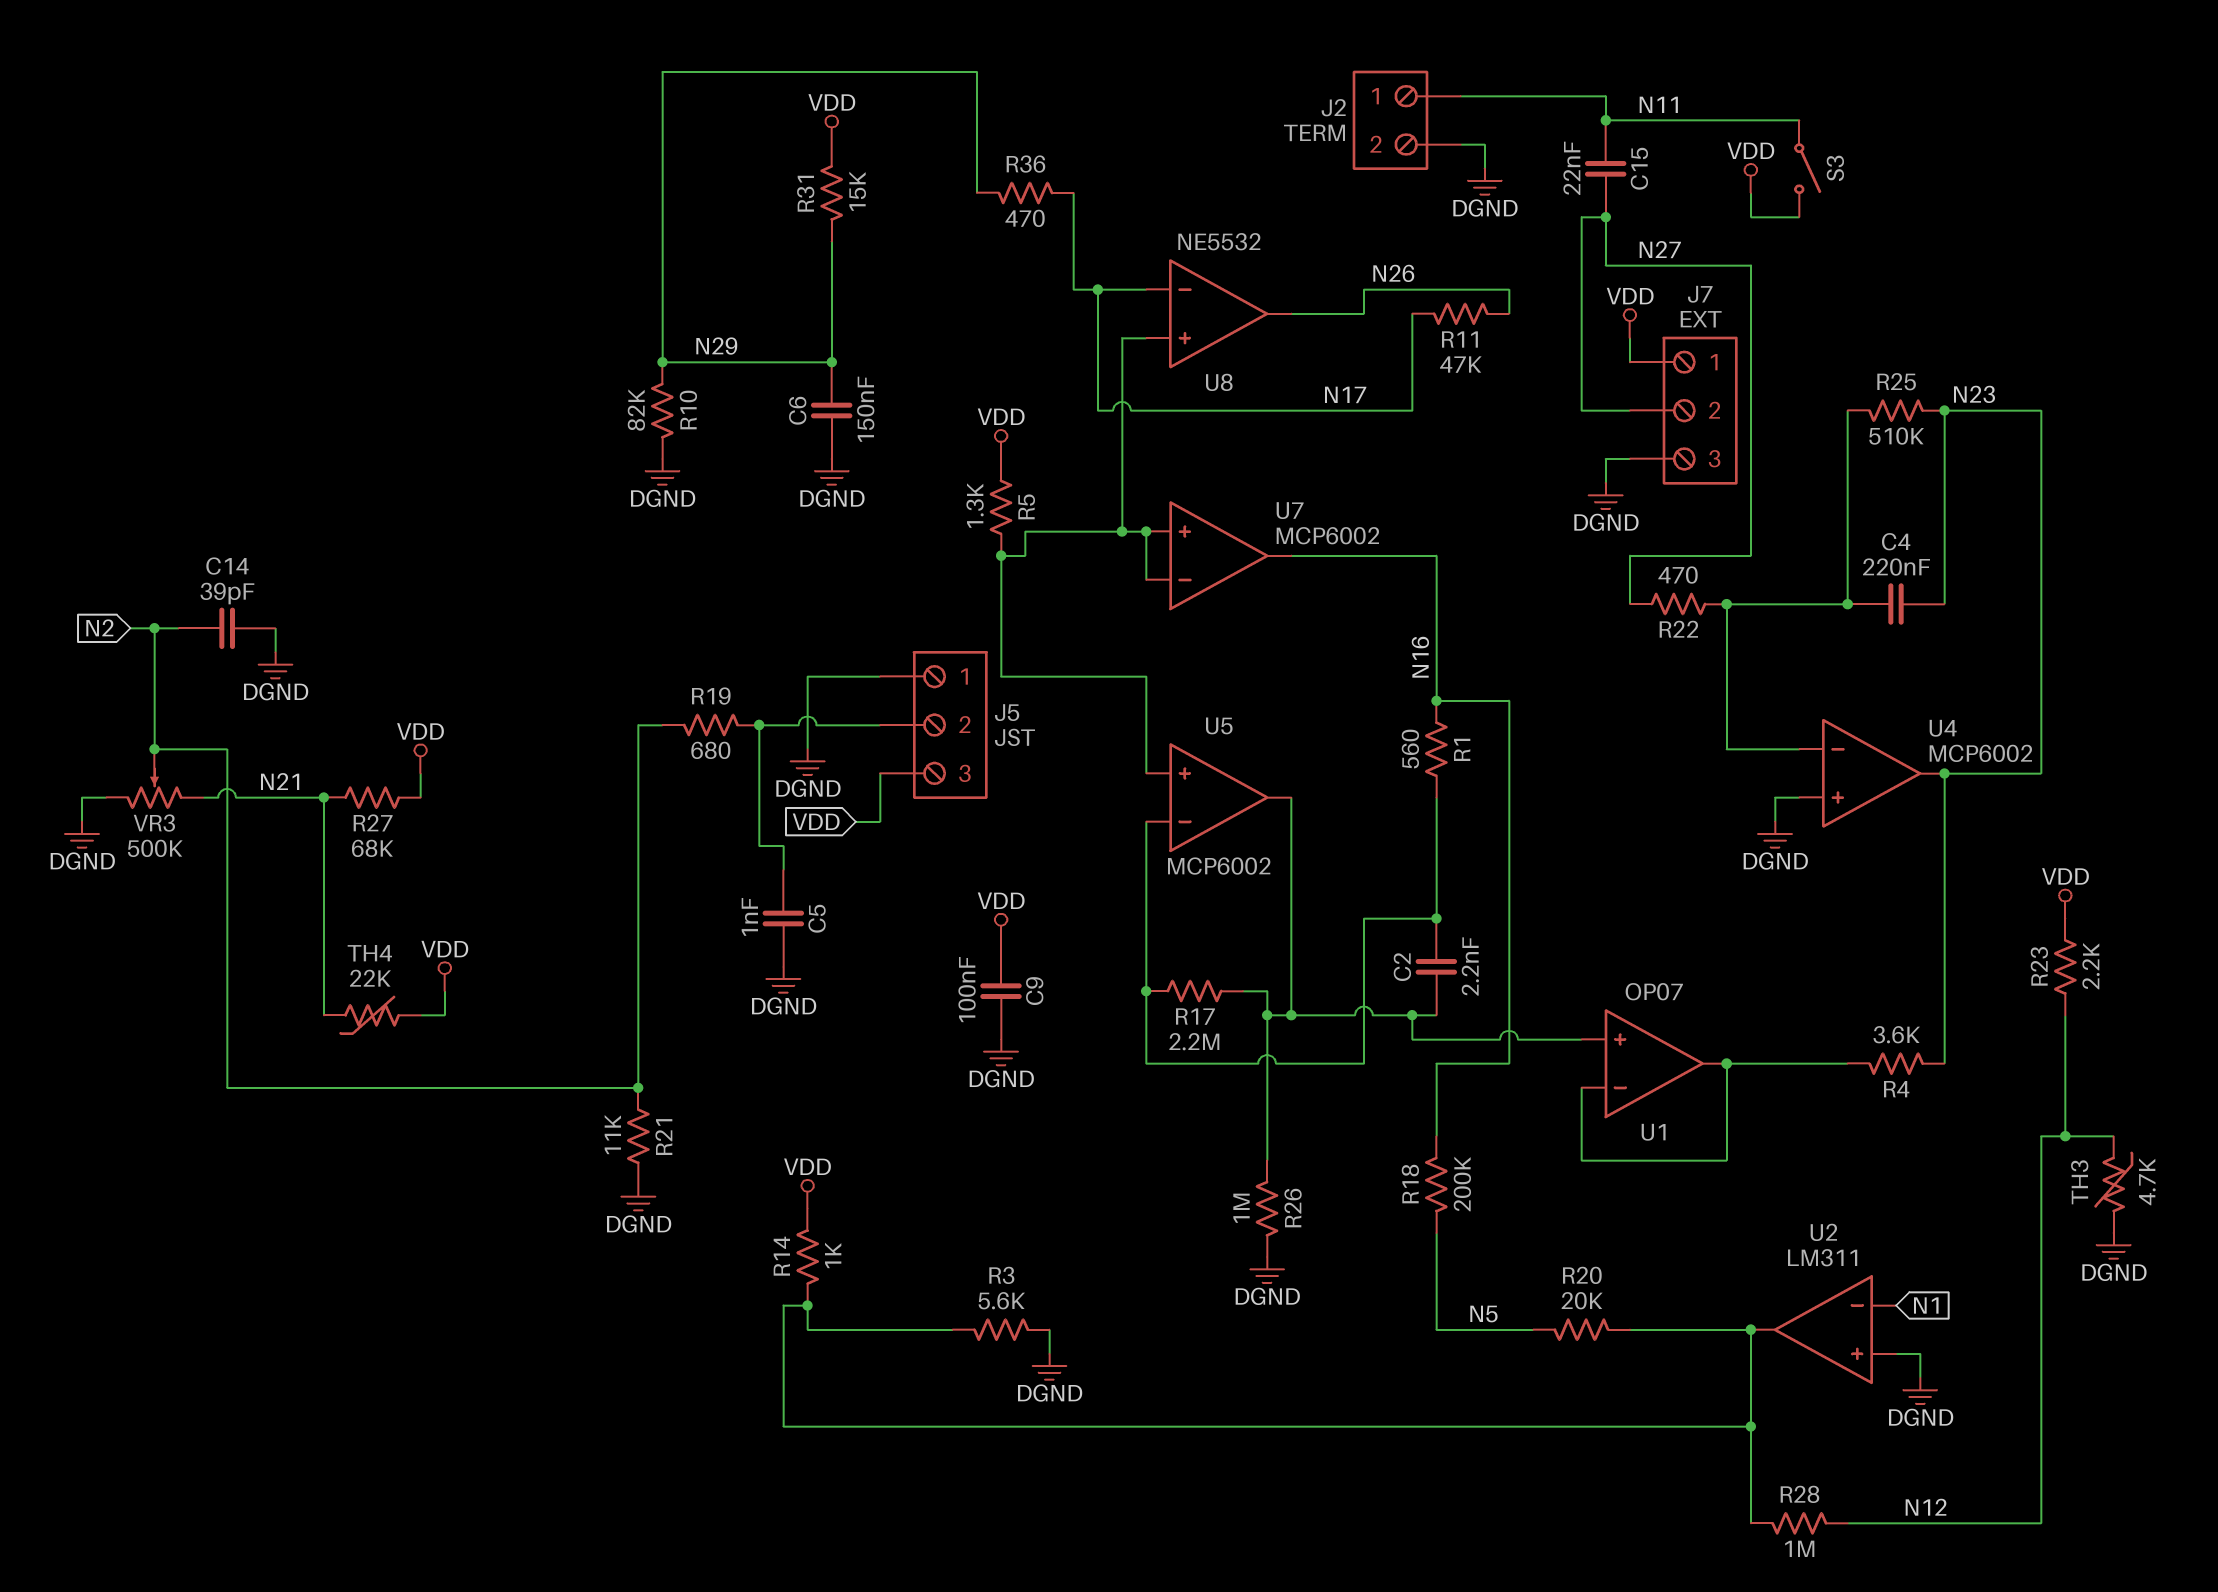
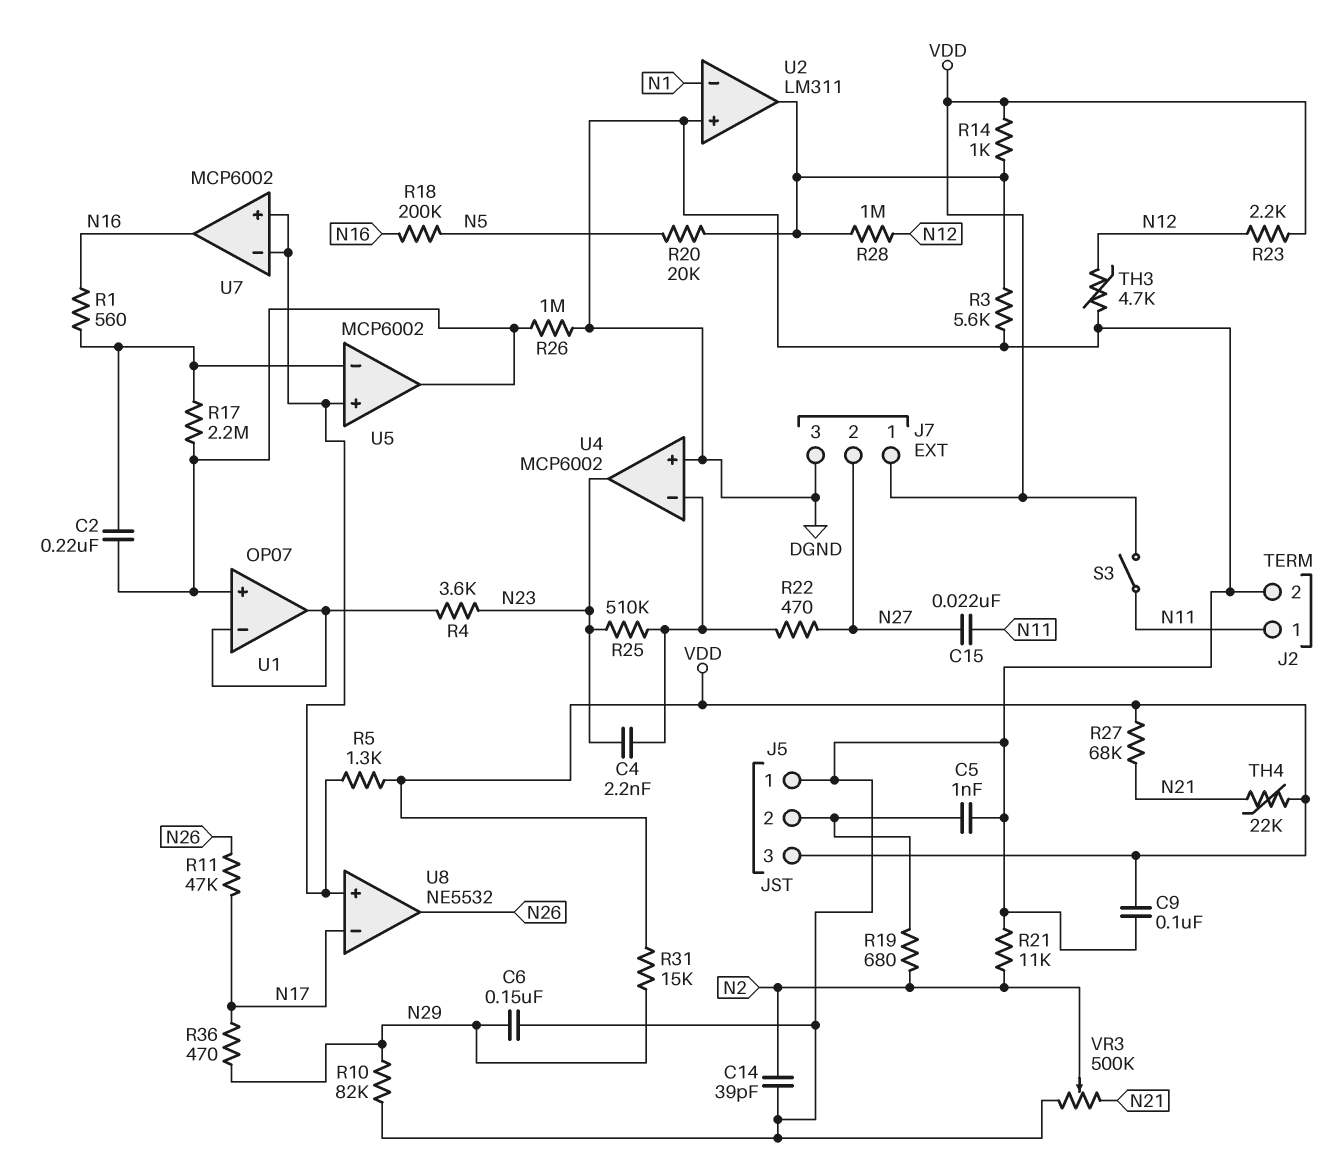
C2: 2.2nF (U1/in+, U5/in-) -> 220nF (U1/in+, U5/in-)
C4: 220nF (N23, U4/in-) -> 2.2nF (N23, U4/in-)

